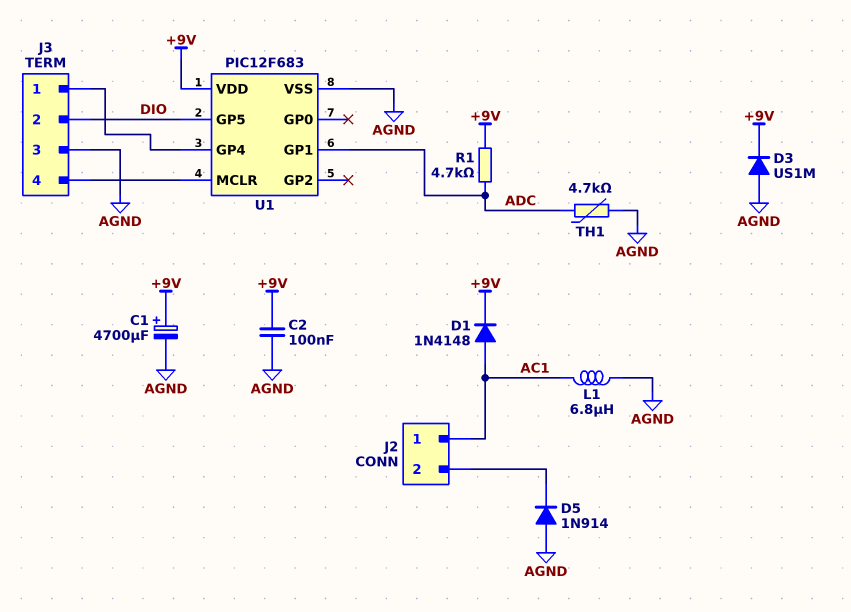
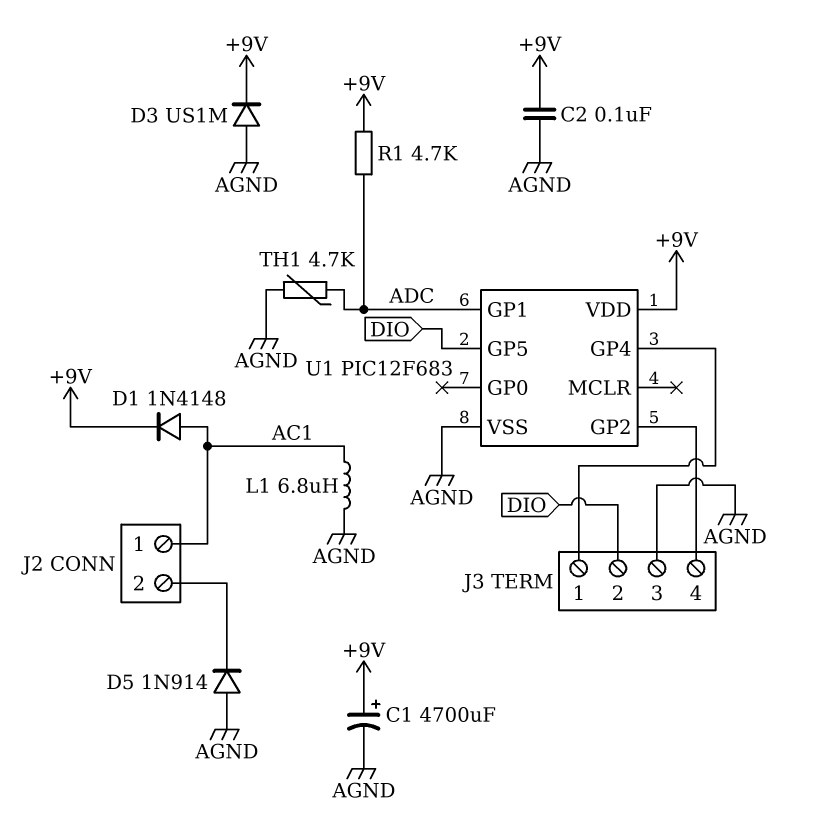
U1 pin GP2: none -> J3/4
U1 pin MCLR: J3/4 -> none

